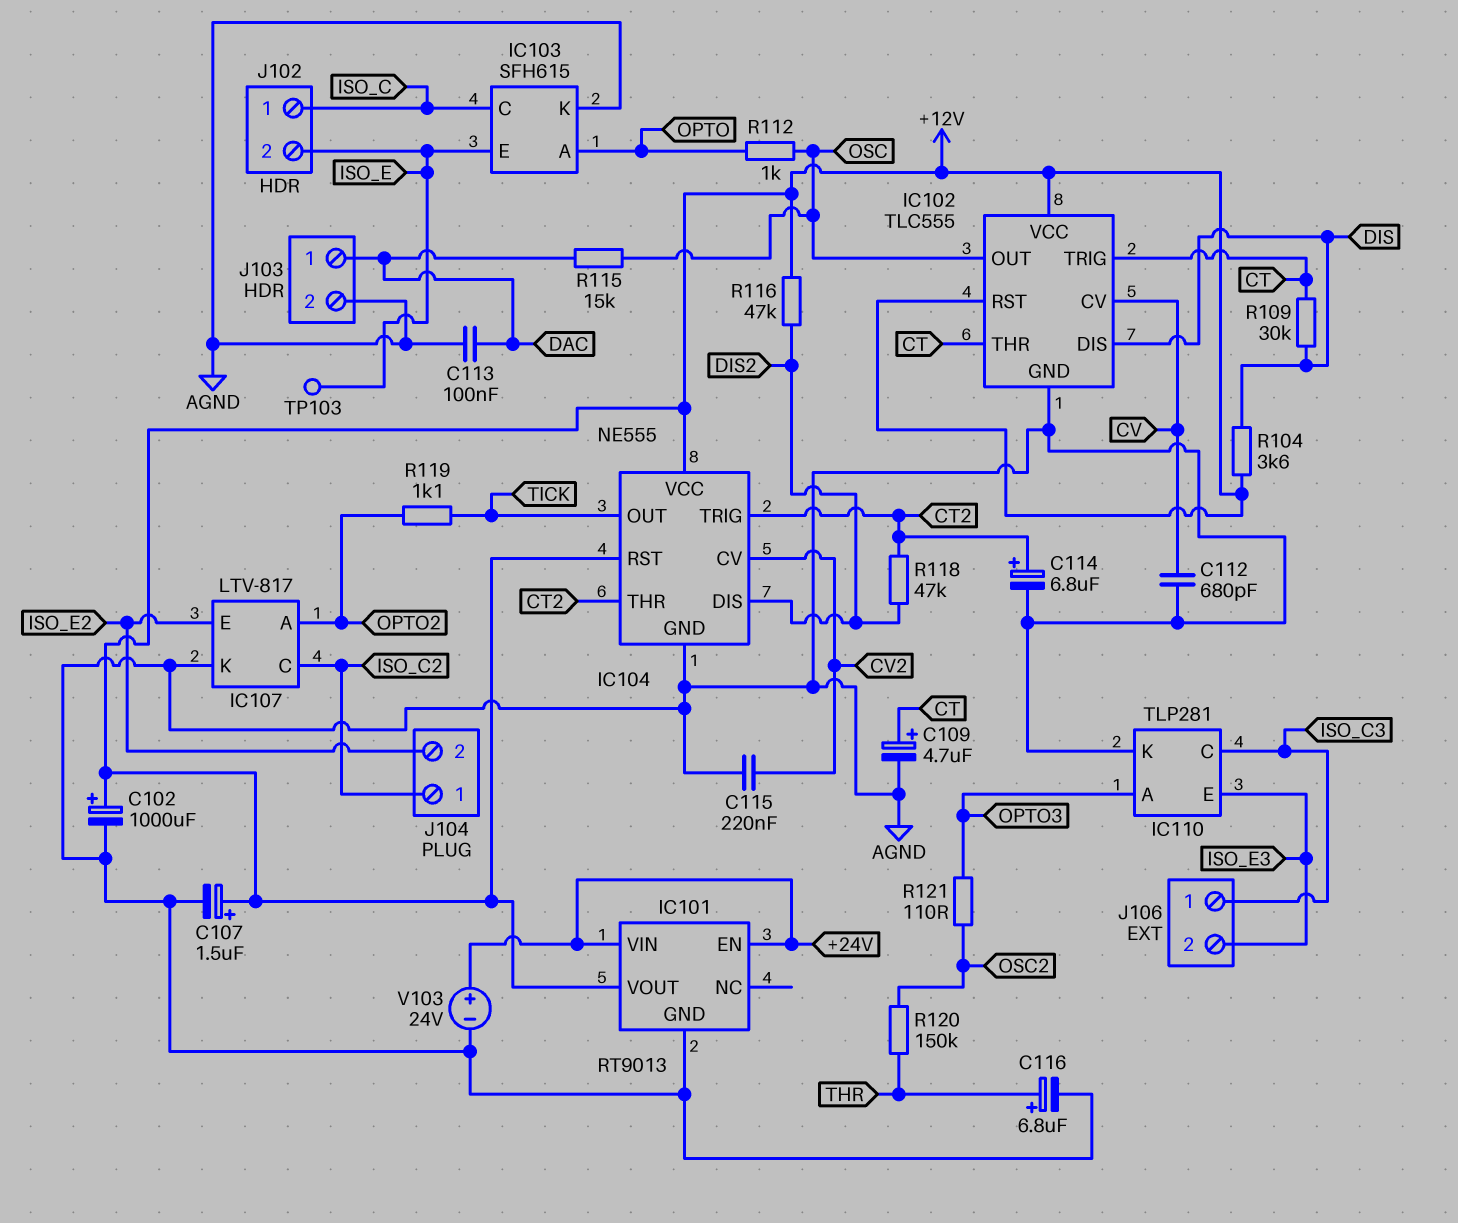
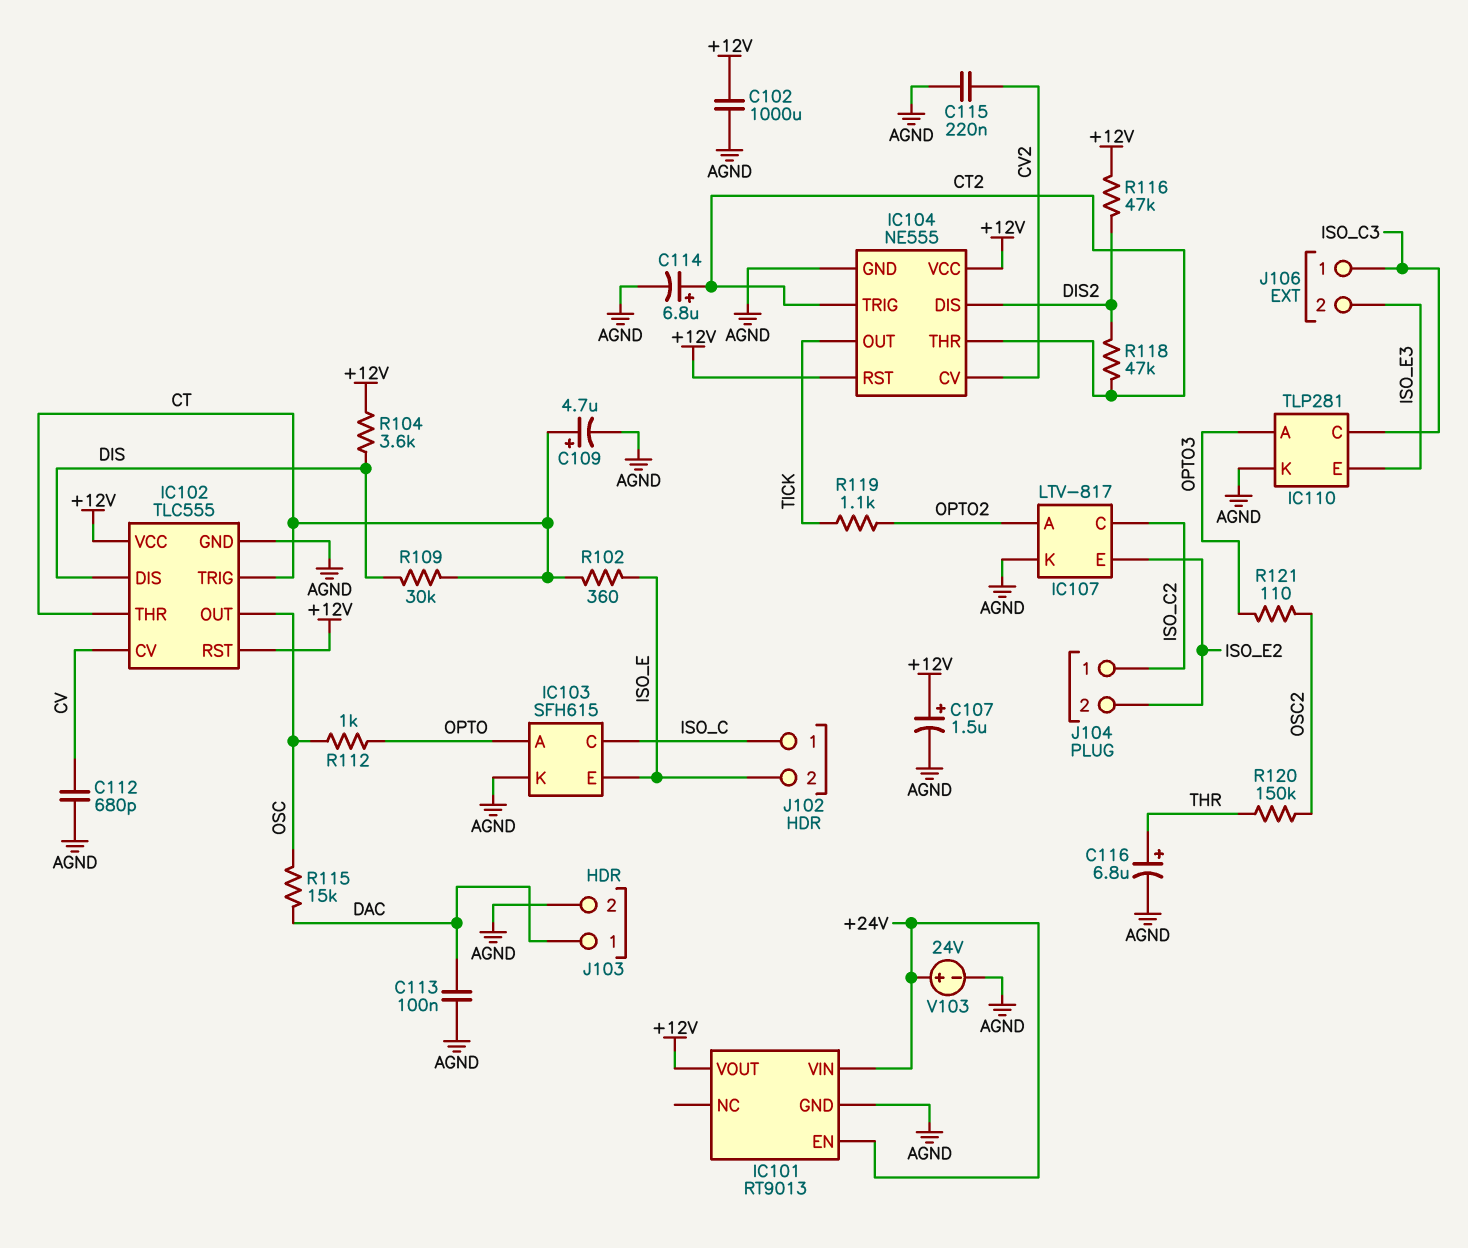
C102: 1000uF (plus +12V, minus AGND) -> 1000uF (+12V, AGND)
R102: none -> 360 (CT, ISO_E)
TP103: test point (ISO_E) -> none

